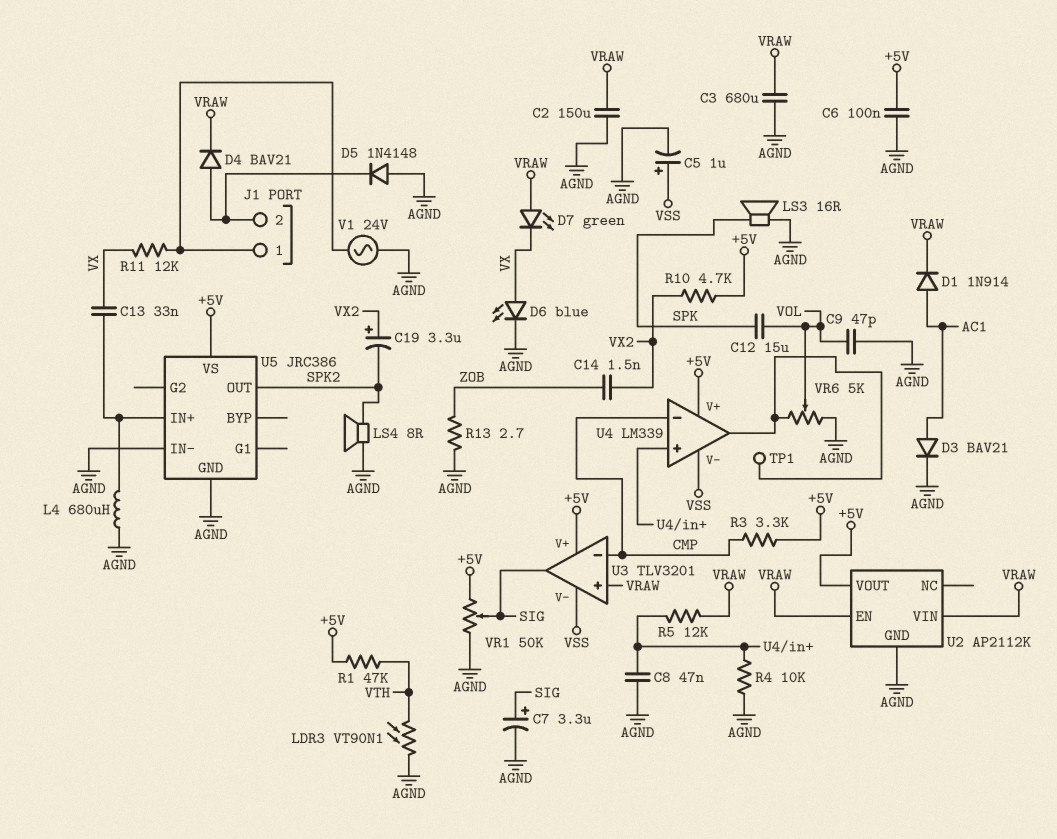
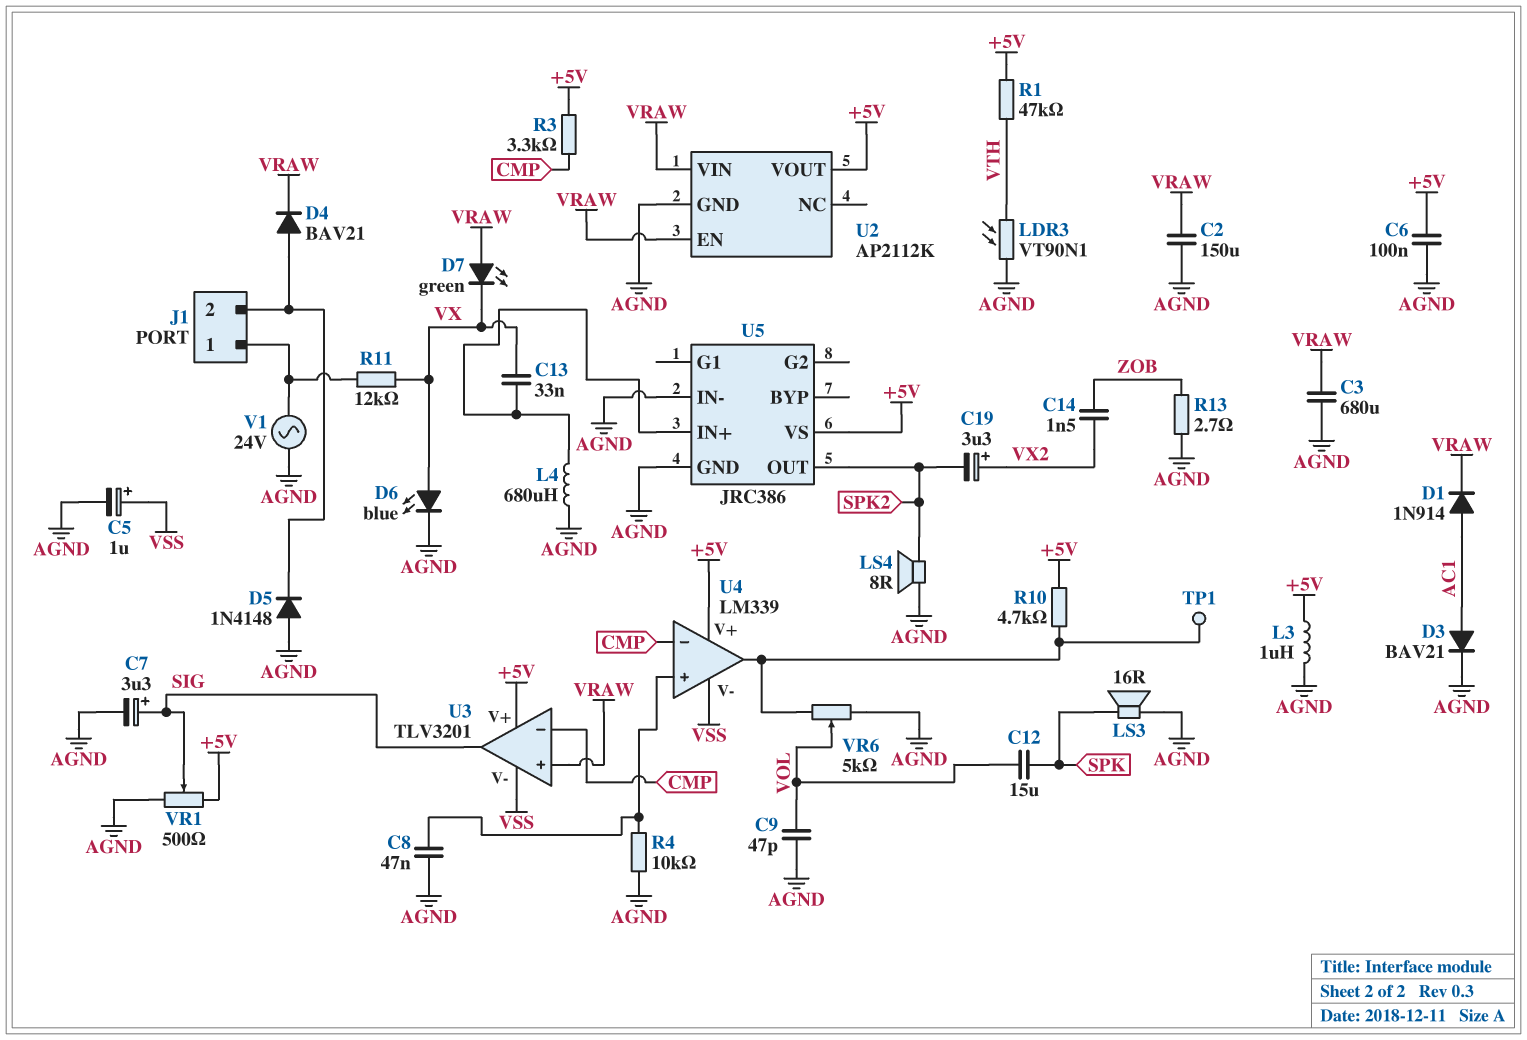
L3: none -> 1uH (+5V, AGND)
R5: 12k (U4/in+, VRAW) -> none
R10: 4.7k (+5V, VX2) -> 4.7k (+5V, U4/out)
VR1: 50k (+5V, AGND, wiper SIG) -> 500 (+5V, AGND, wiper SIG)

